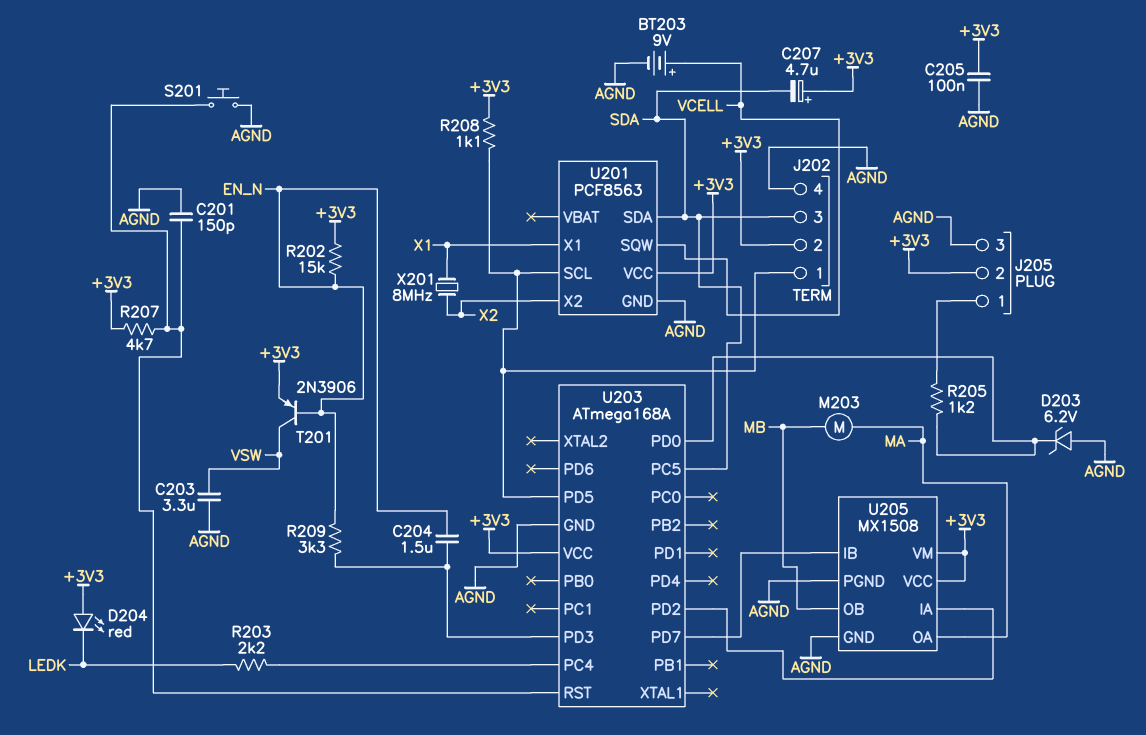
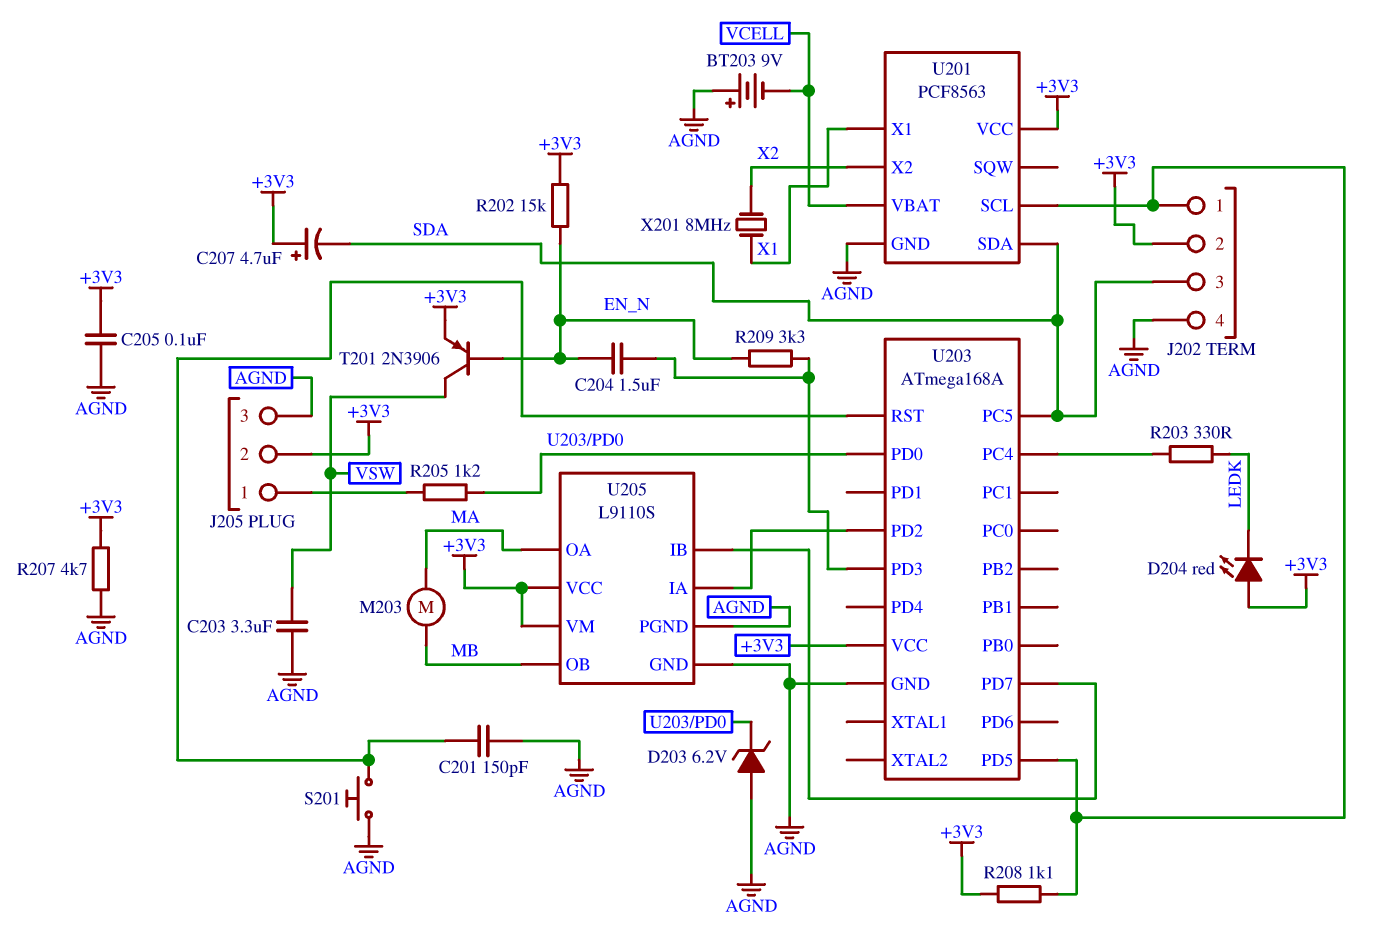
BT203: 9V (plus VCELL, minus AGND) -> 9V (plus AGND, minus VCELL)
R203: 2.2k (LEDK, U203/PC4) -> 330 (LEDK, U203/PC4)
R207: 4.7k (+3V3, U203/RST) -> 4.7k (+3V3, AGND)
U201 pin SQW: VCELL -> none
U201 pin VBAT: none -> VCELL
U205: MX1508 -> L9110S

